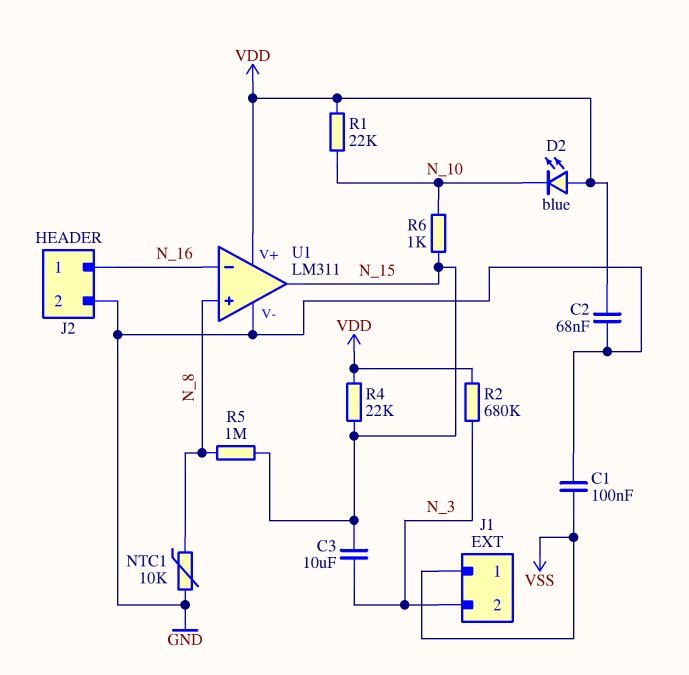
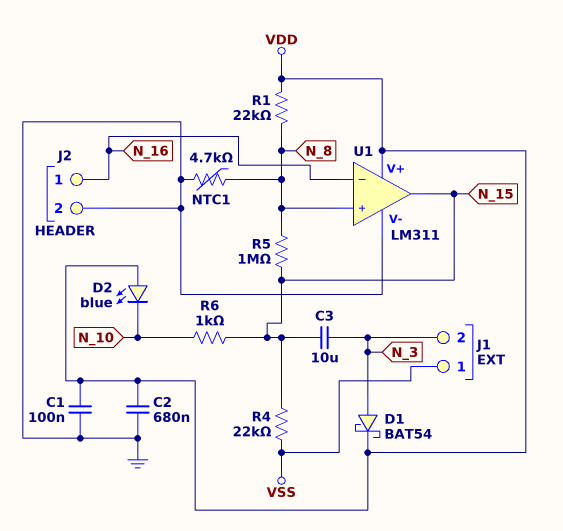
C1: 100nF (GND, VSS) -> 100nF (GND, VDD)
C2: 68nF (GND, VDD) -> 680nF (GND, VDD)
D1: none -> schottky BAT54 (A N_3, K VDD)
NTC1: 10k (GND, N_8) -> 4.7k (GND, N_8)
R1: 22k (N_10, VDD) -> 22k (N_8, VDD)
R2: 680k (N_3, VDD) -> none
R4: 22k (N_15, VDD) -> 22k (N_15, VSS)

